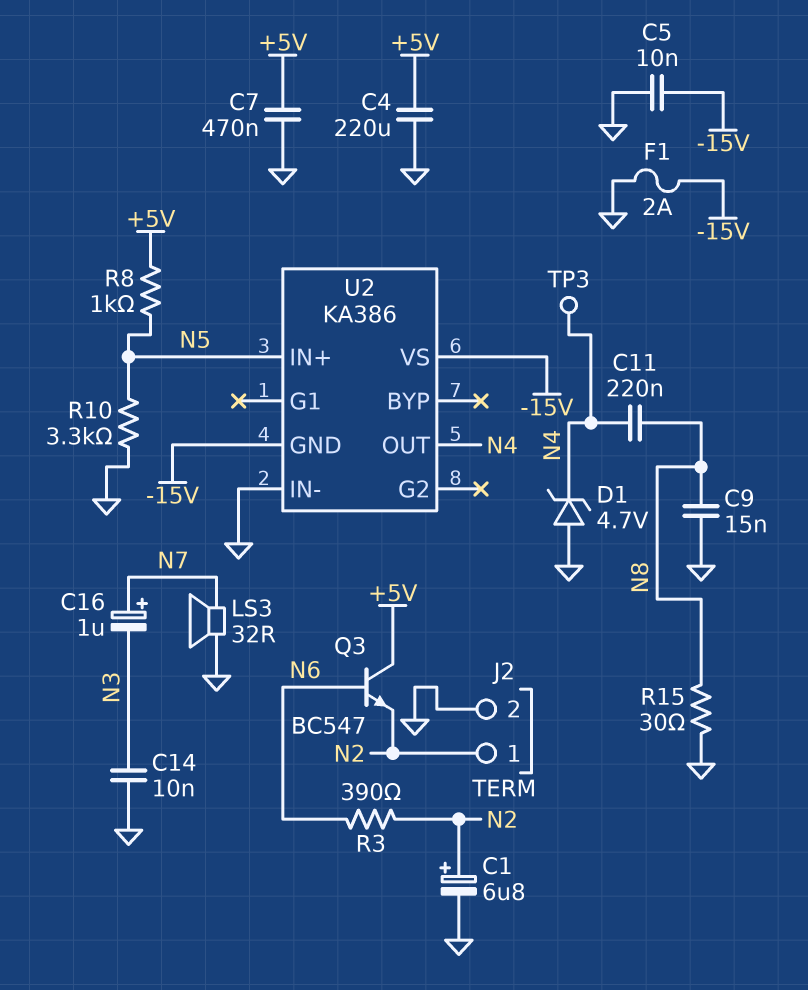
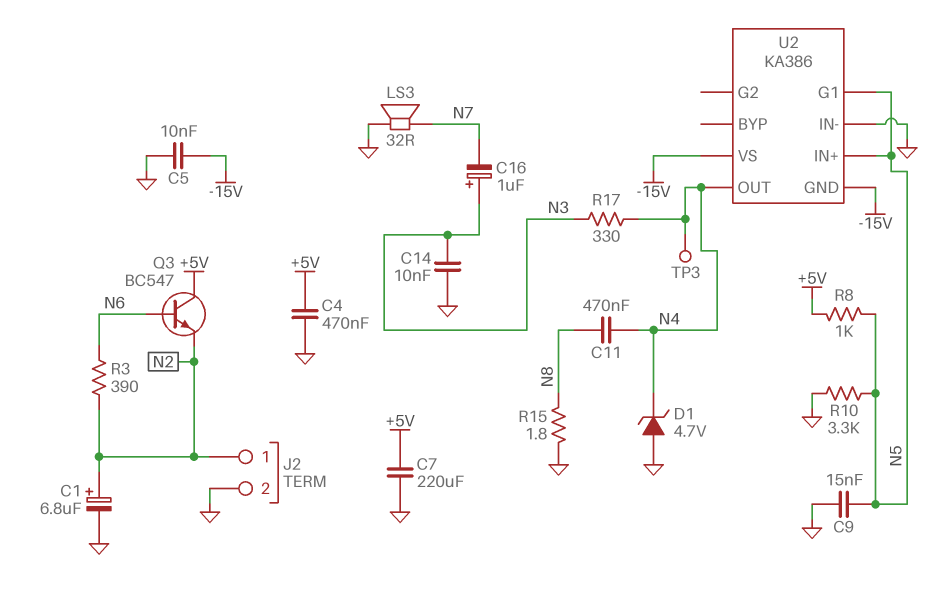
C4: 220uF (+5V, GND) -> 470nF (+5V, GND)
C7: 470nF (+5V, GND) -> 220uF (+5V, GND)
C9: 15nF (GND, N8) -> 15nF (GND, N5)
C11: 220nF (N4, N8) -> 470nF (N4, N8)
C16: 1uF (plus N7, minus N3) -> 1uF (plus N3, minus N7)
F1: 2A (-15V, GND) -> none
R15: 30 (GND, N8) -> 1.8 (GND, N8)
R17: none -> 330 (N3, N4)
U2 pin G1: none -> N5

